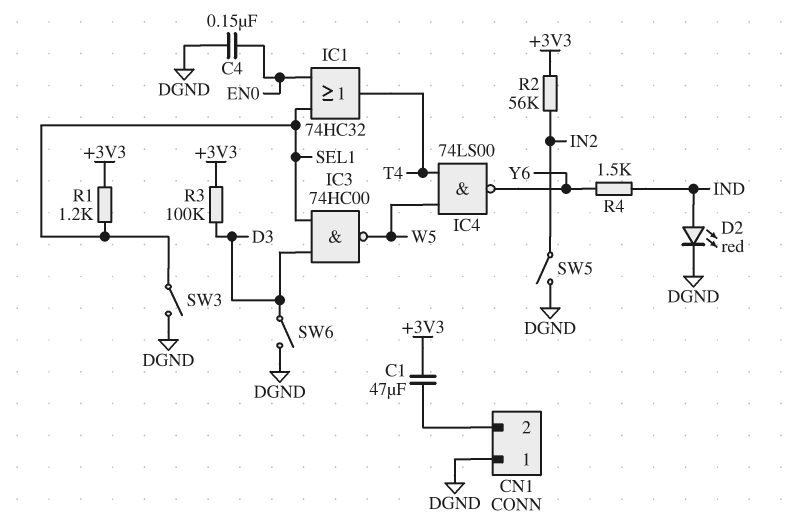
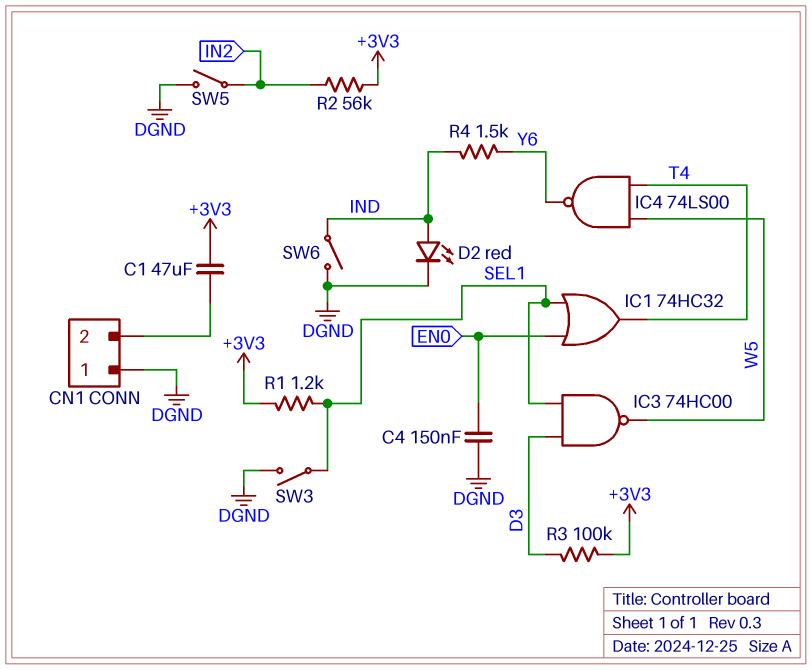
SW6: switch (D3, DGND) -> switch (DGND, IND)

